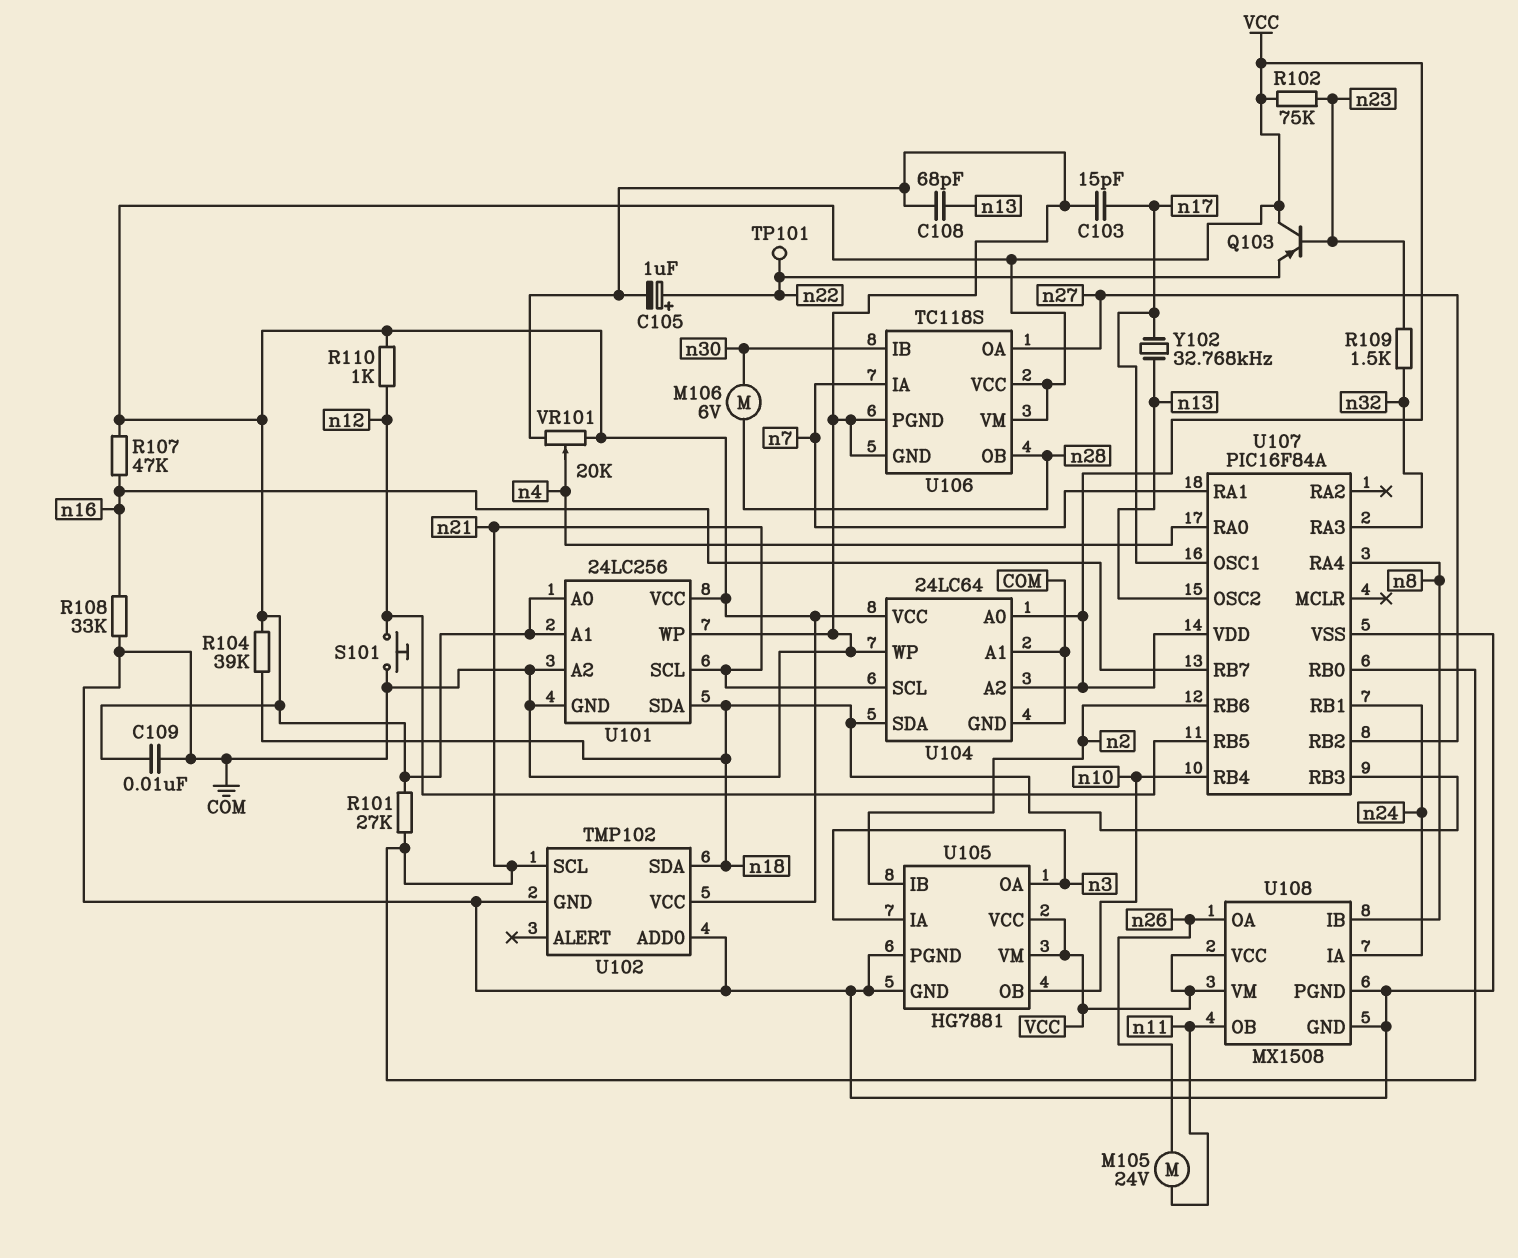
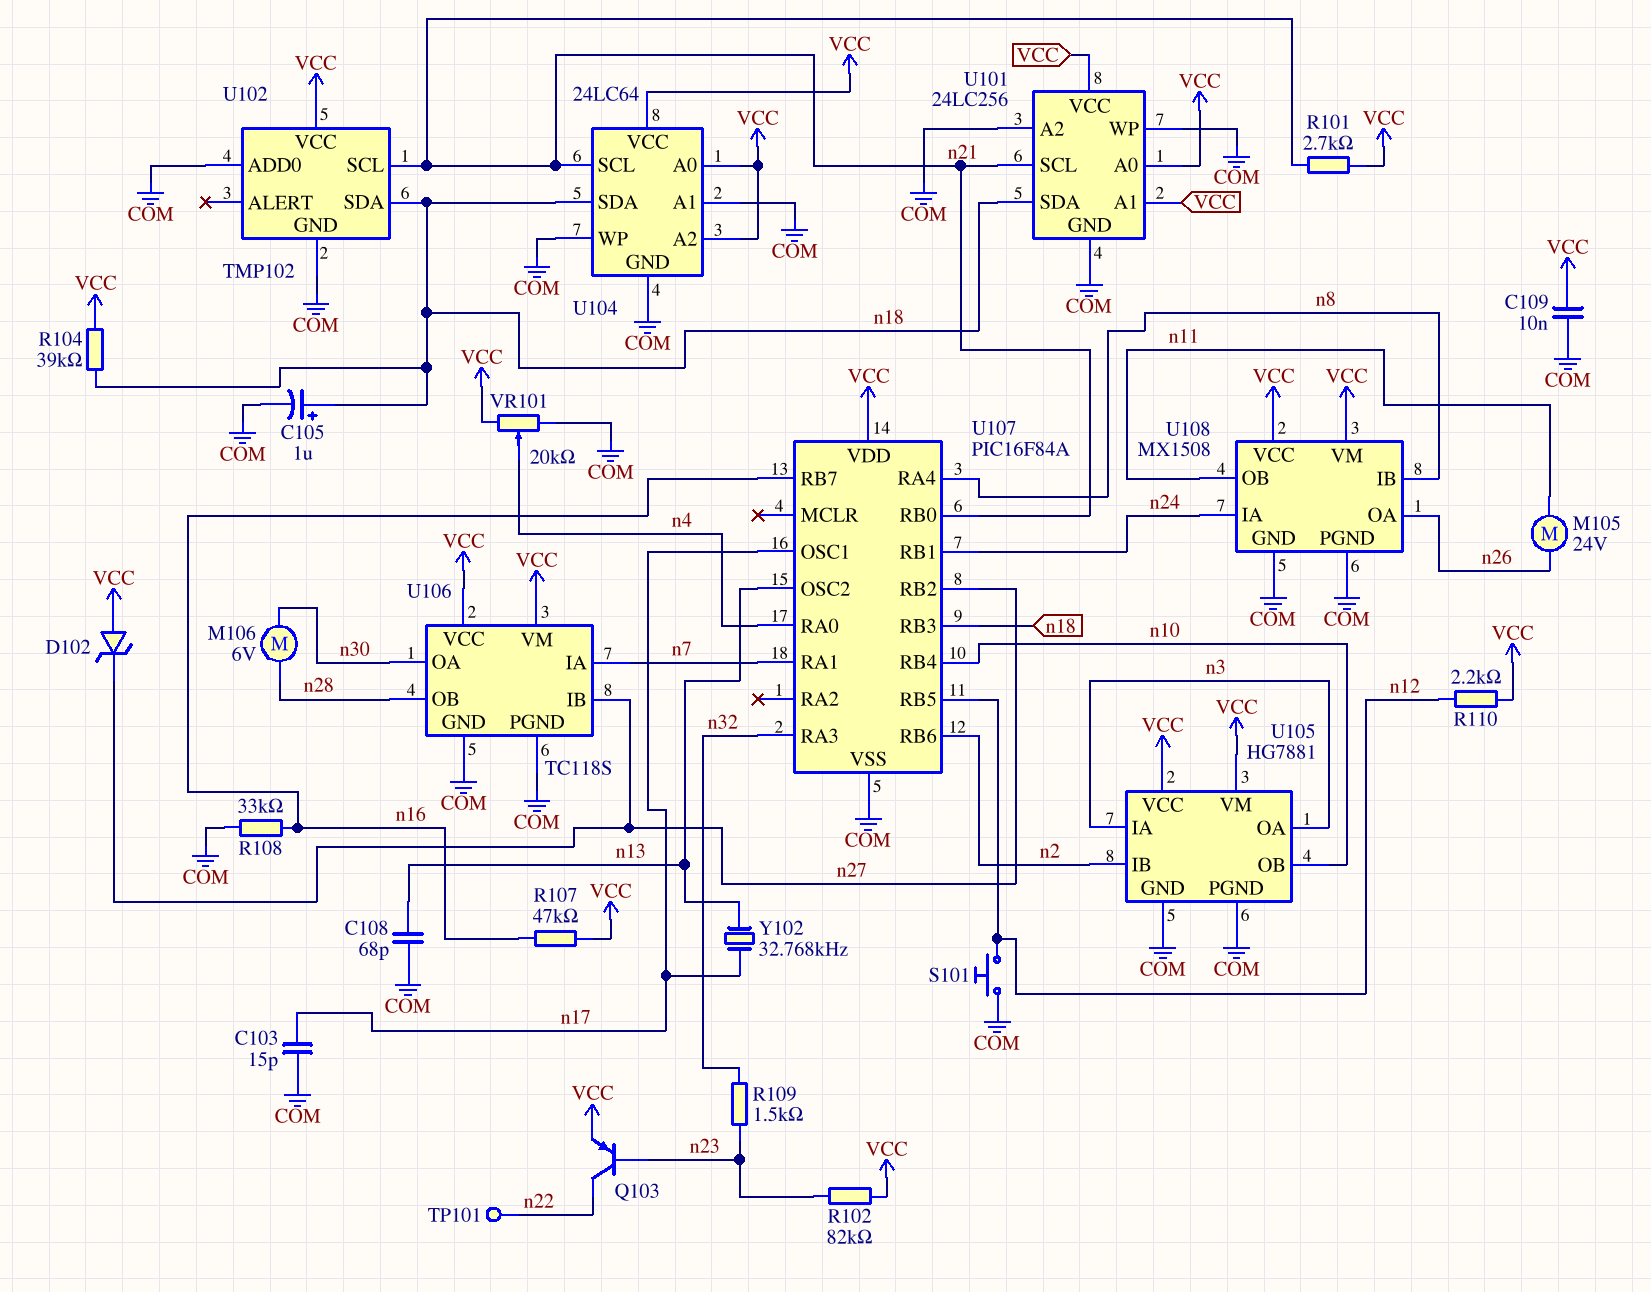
C105: 1uF (plus n22, minus COM) -> 1uF (plus n18, minus COM)
D102: none -> zener (A VCC, K n27)
Q103: PNP (B n23, C VCC, E n22) -> PNP (B n23, C n22, E VCC)
R101: 27k (VCC, n21) -> 2.7k (VCC, n21)
R102: 75k (VCC, n23) -> 82k (VCC, n23)
R110: 1k (VCC, n12) -> 2.2k (VCC, n12)
U106 pin IB: n30 -> n27
U106 pin OA: n27 -> n30

